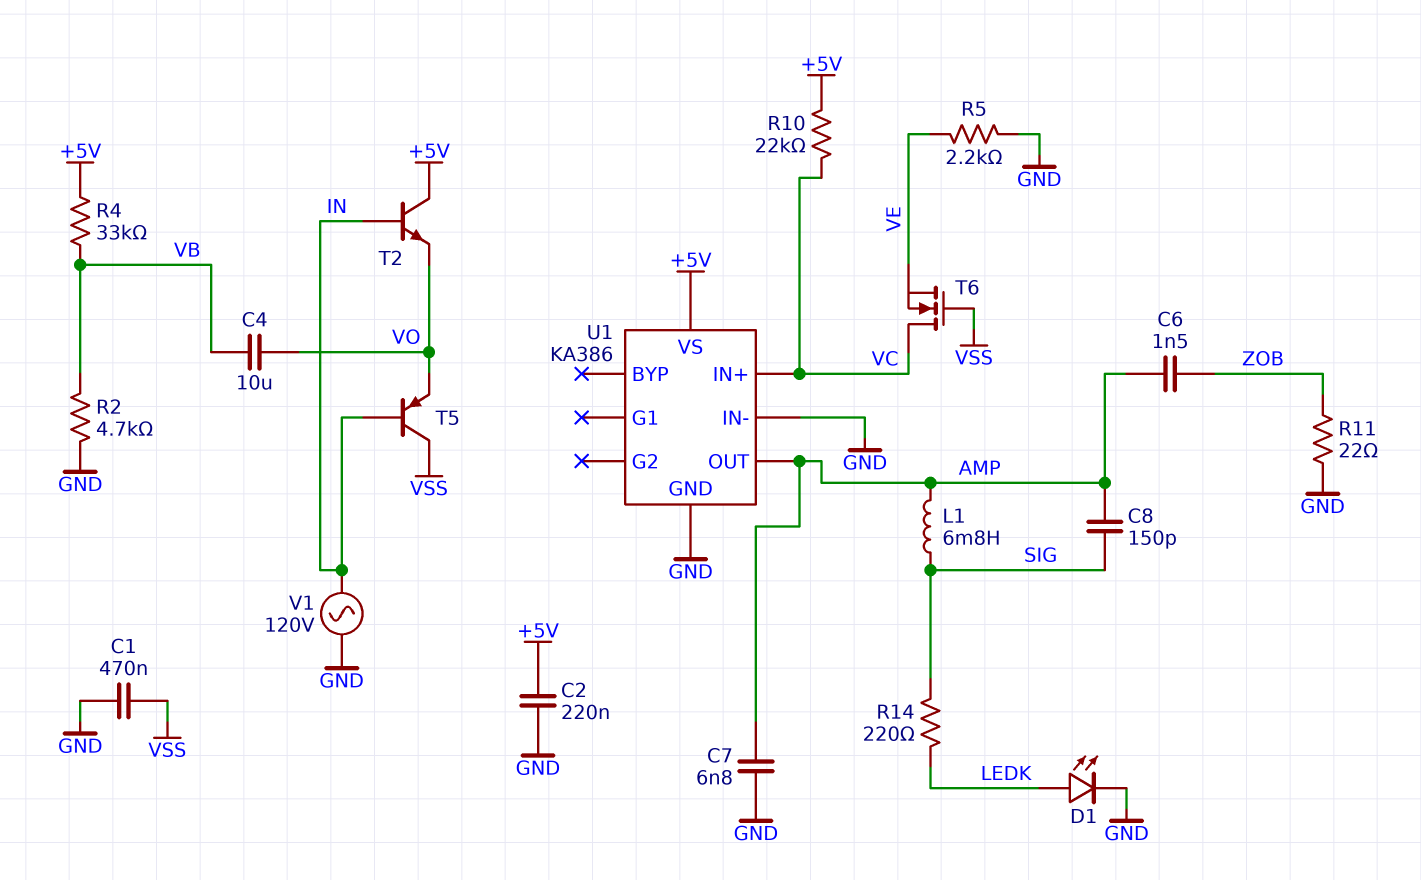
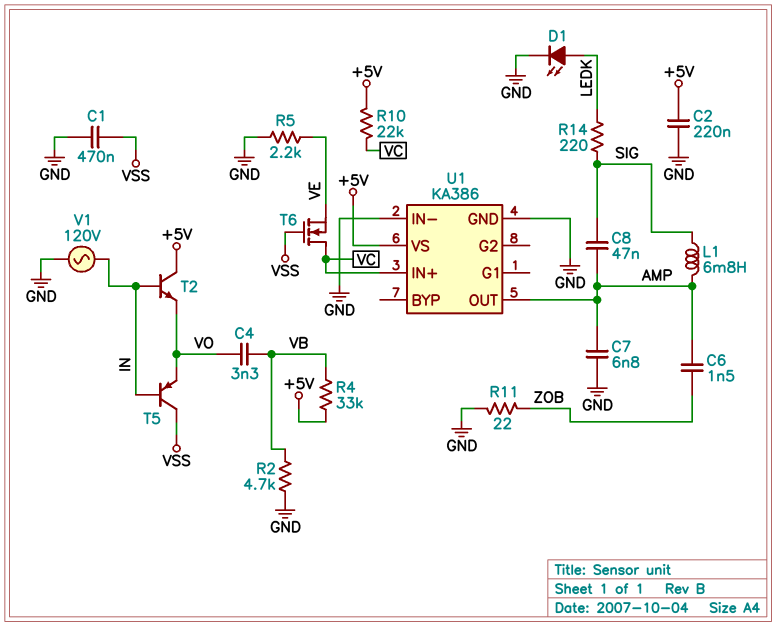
C4: 10uF (VB, VO) -> 3.3nF (VB, VO)
C8: 150pF (AMP, SIG) -> 47nF (AMP, SIG)

